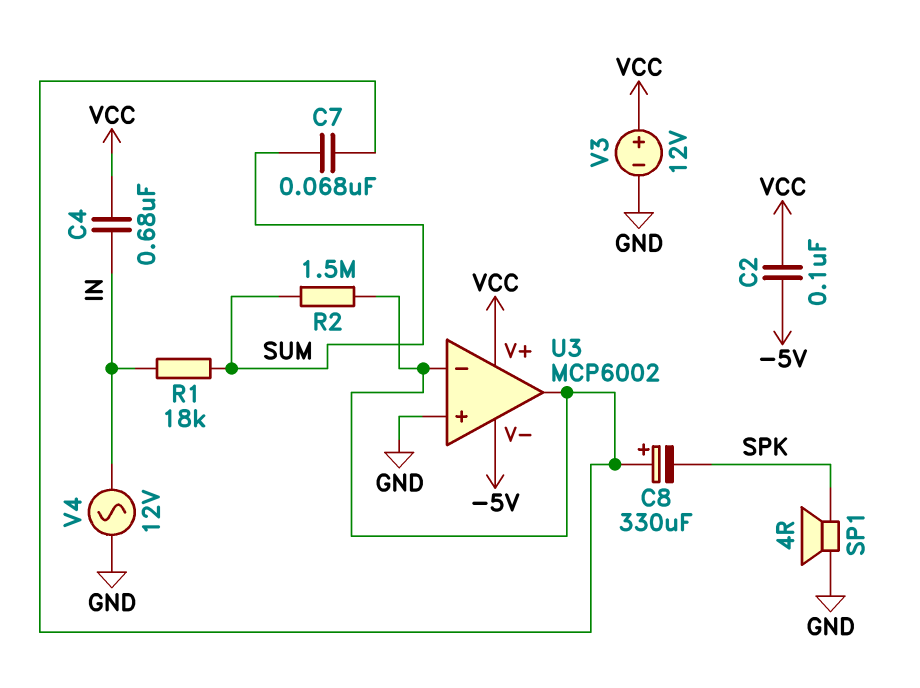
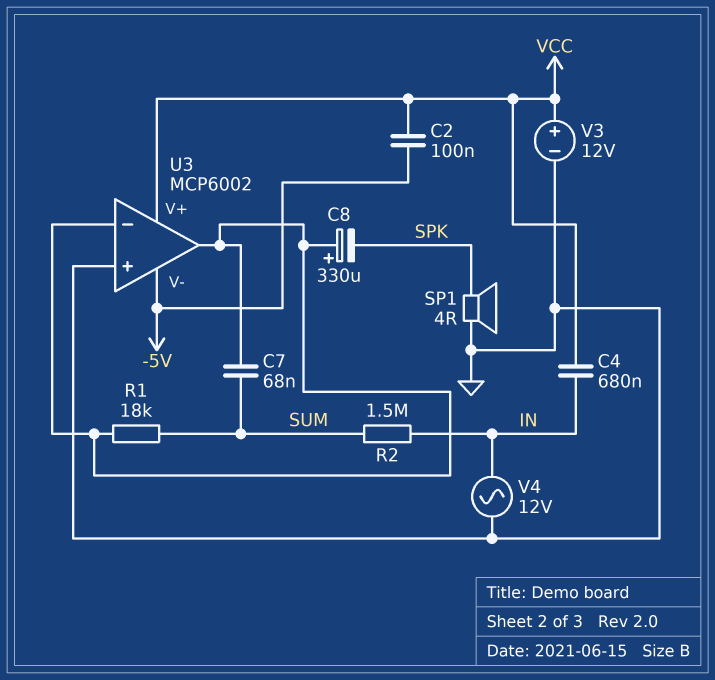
R1: 18k (IN, SUM) -> 18k (SUM, U3/in-)
R2: 1.5M (SUM, U3/in-) -> 1.5M (IN, SUM)

